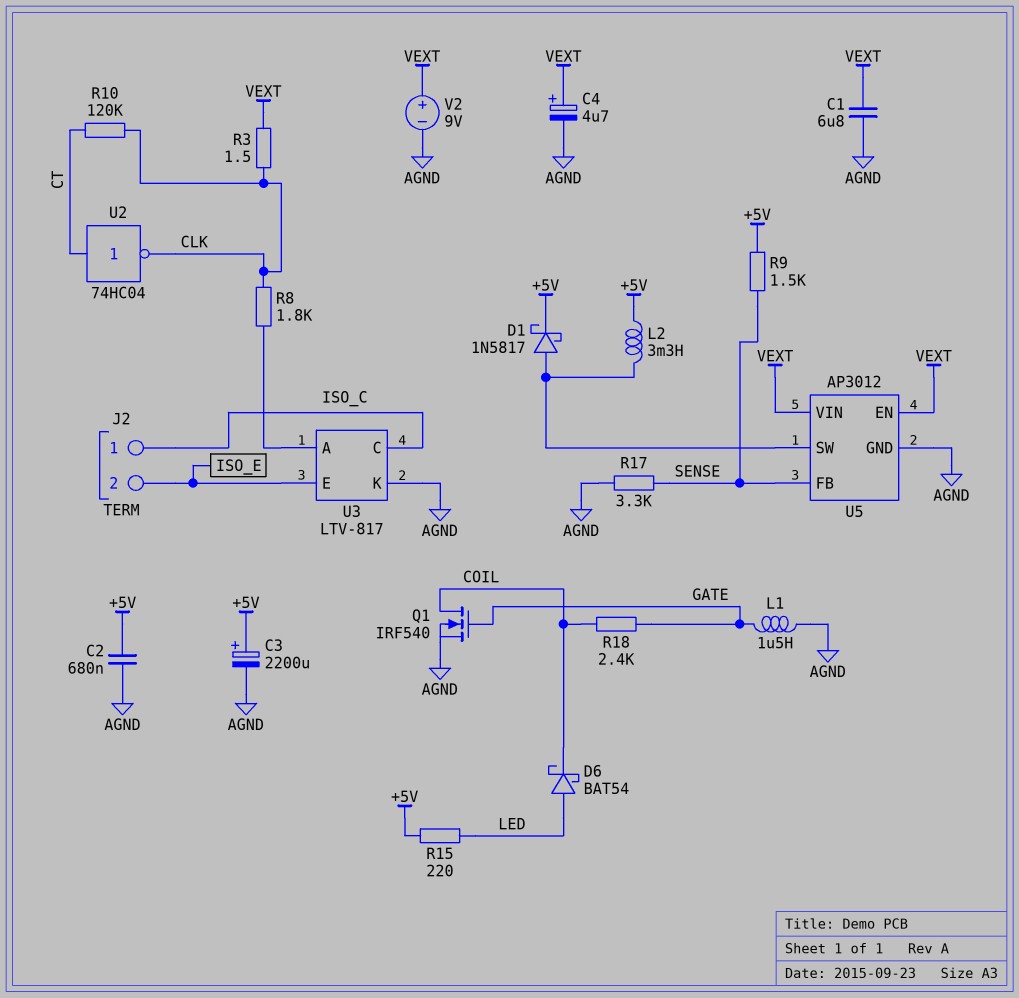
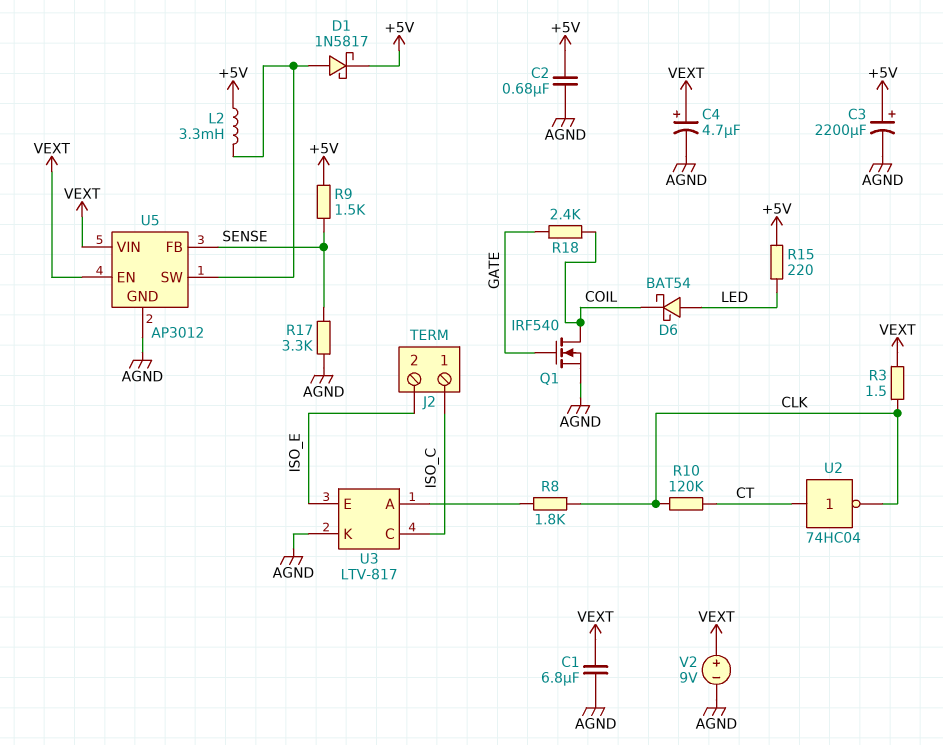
L1: 1.5uH (AGND, GATE) -> none

